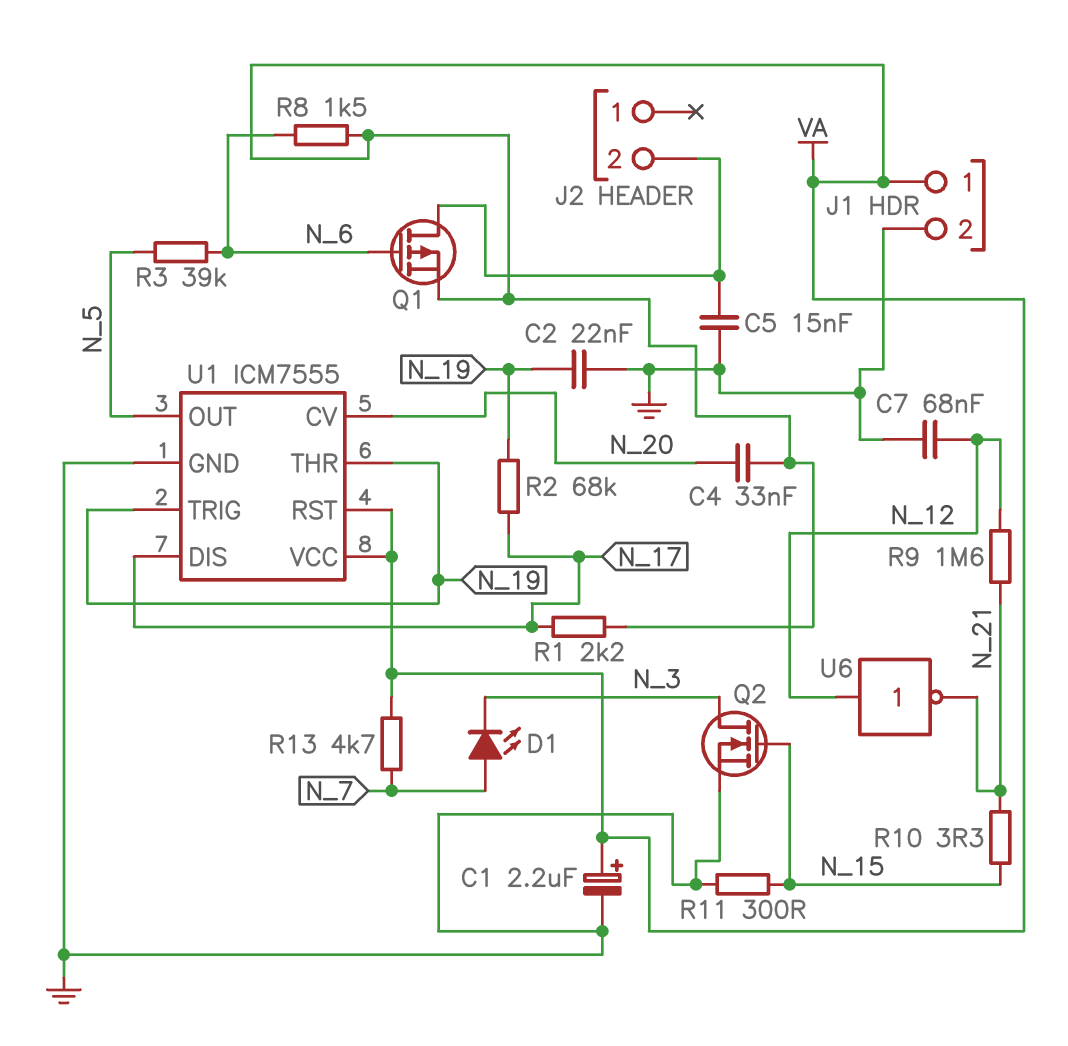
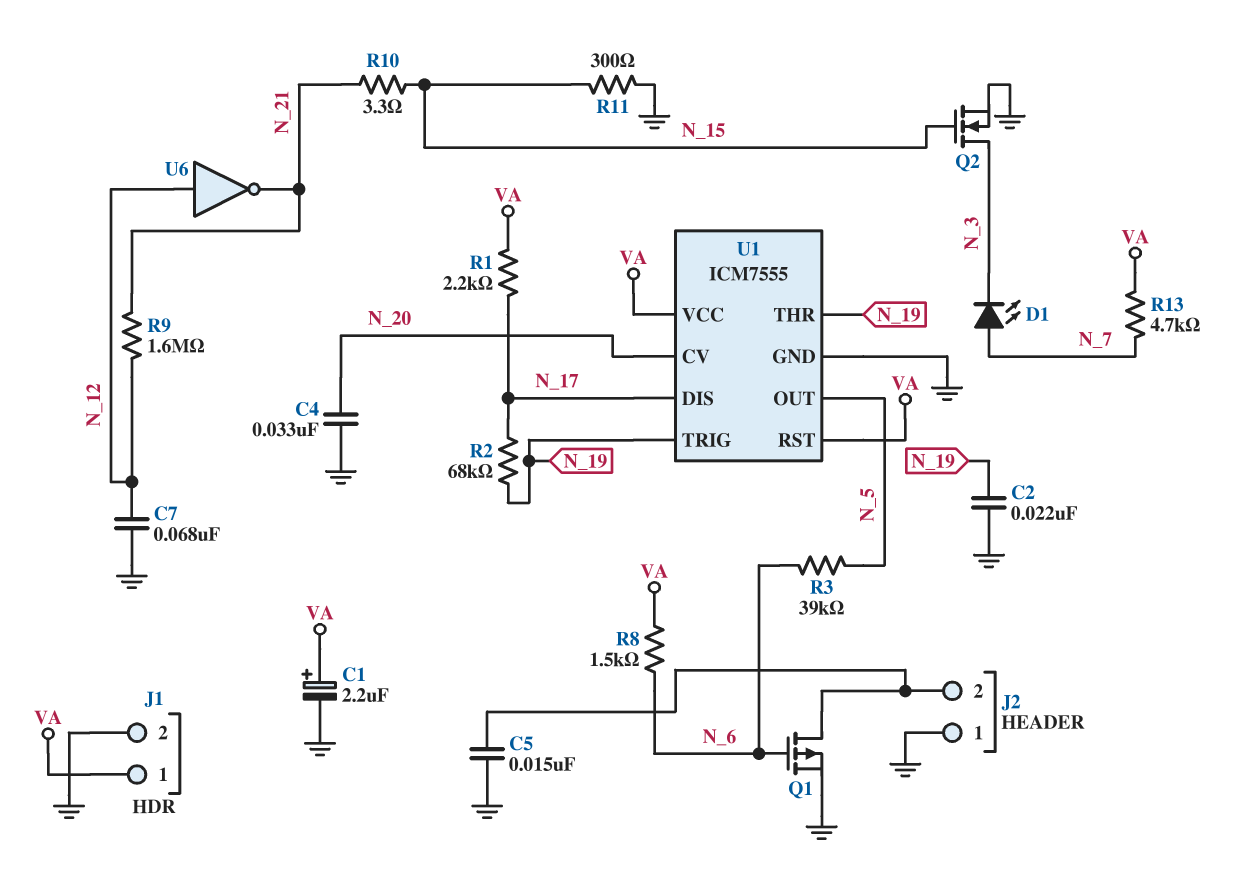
C4: 33nF (N_20, VA) -> 33nF (GND, N_20)
J2 pin 1: none -> GND
Q1: PMOS (G N_6, D J2/2, S VA) -> PMOS (G N_6, D J2/2, S GND)

